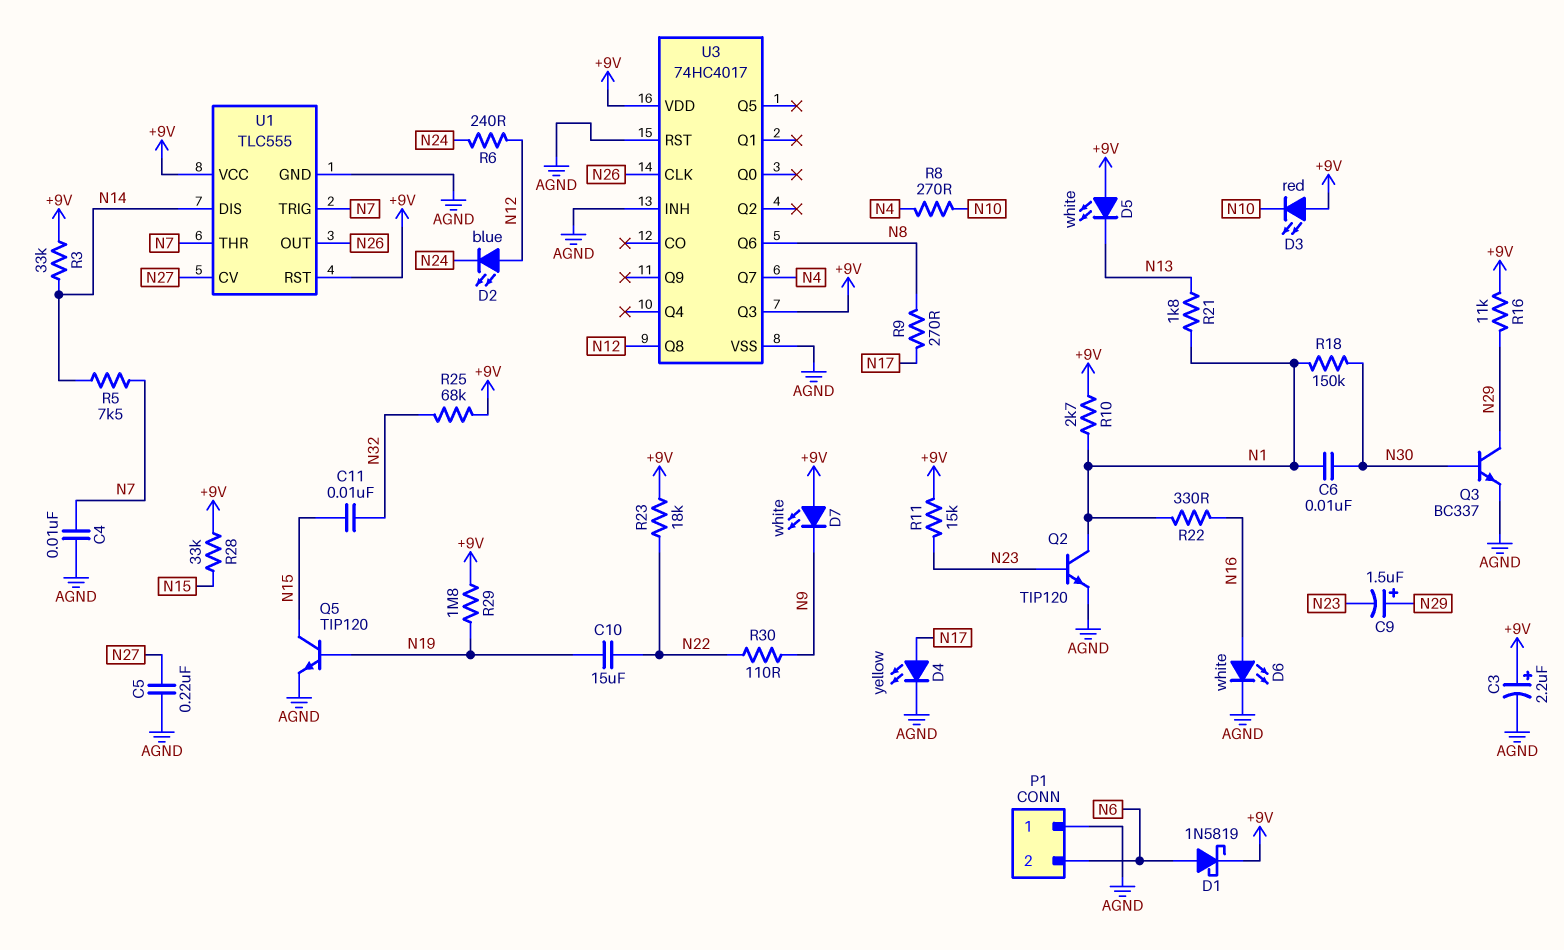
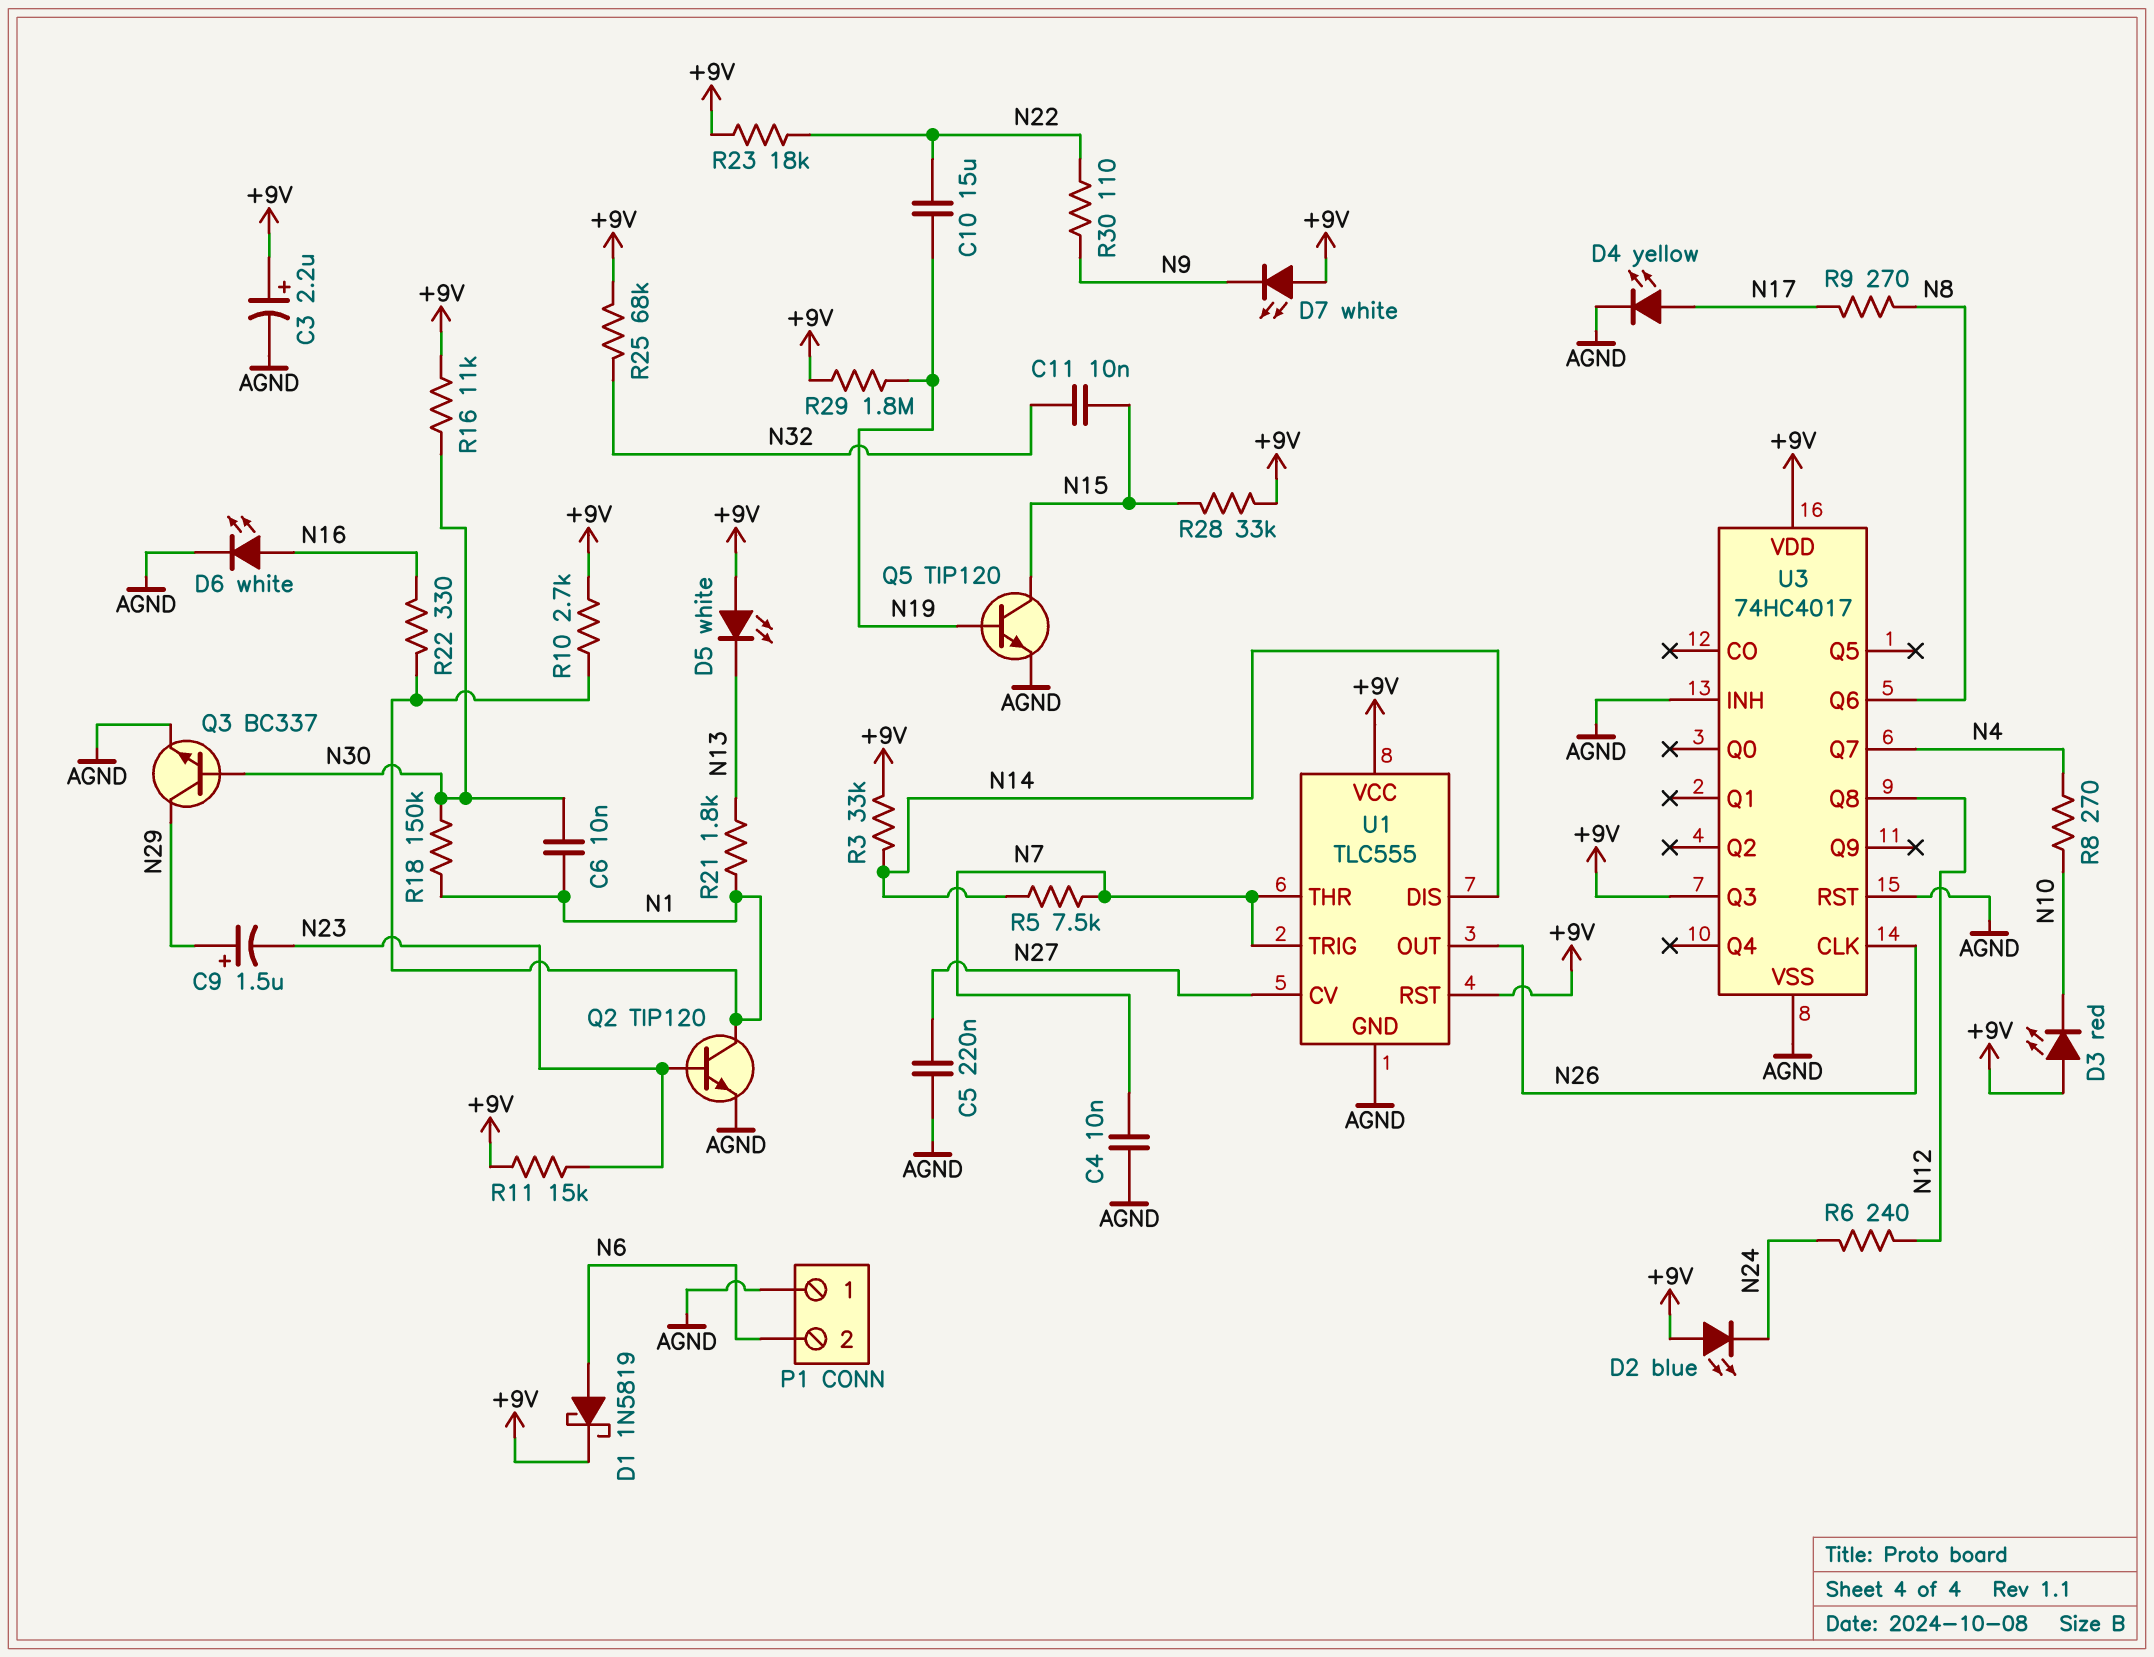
D2: LED blue (A N12, K N24) -> LED blue (A +9V, K N24)
R16: 11k (+9V, N29) -> 11k (+9V, N30)

